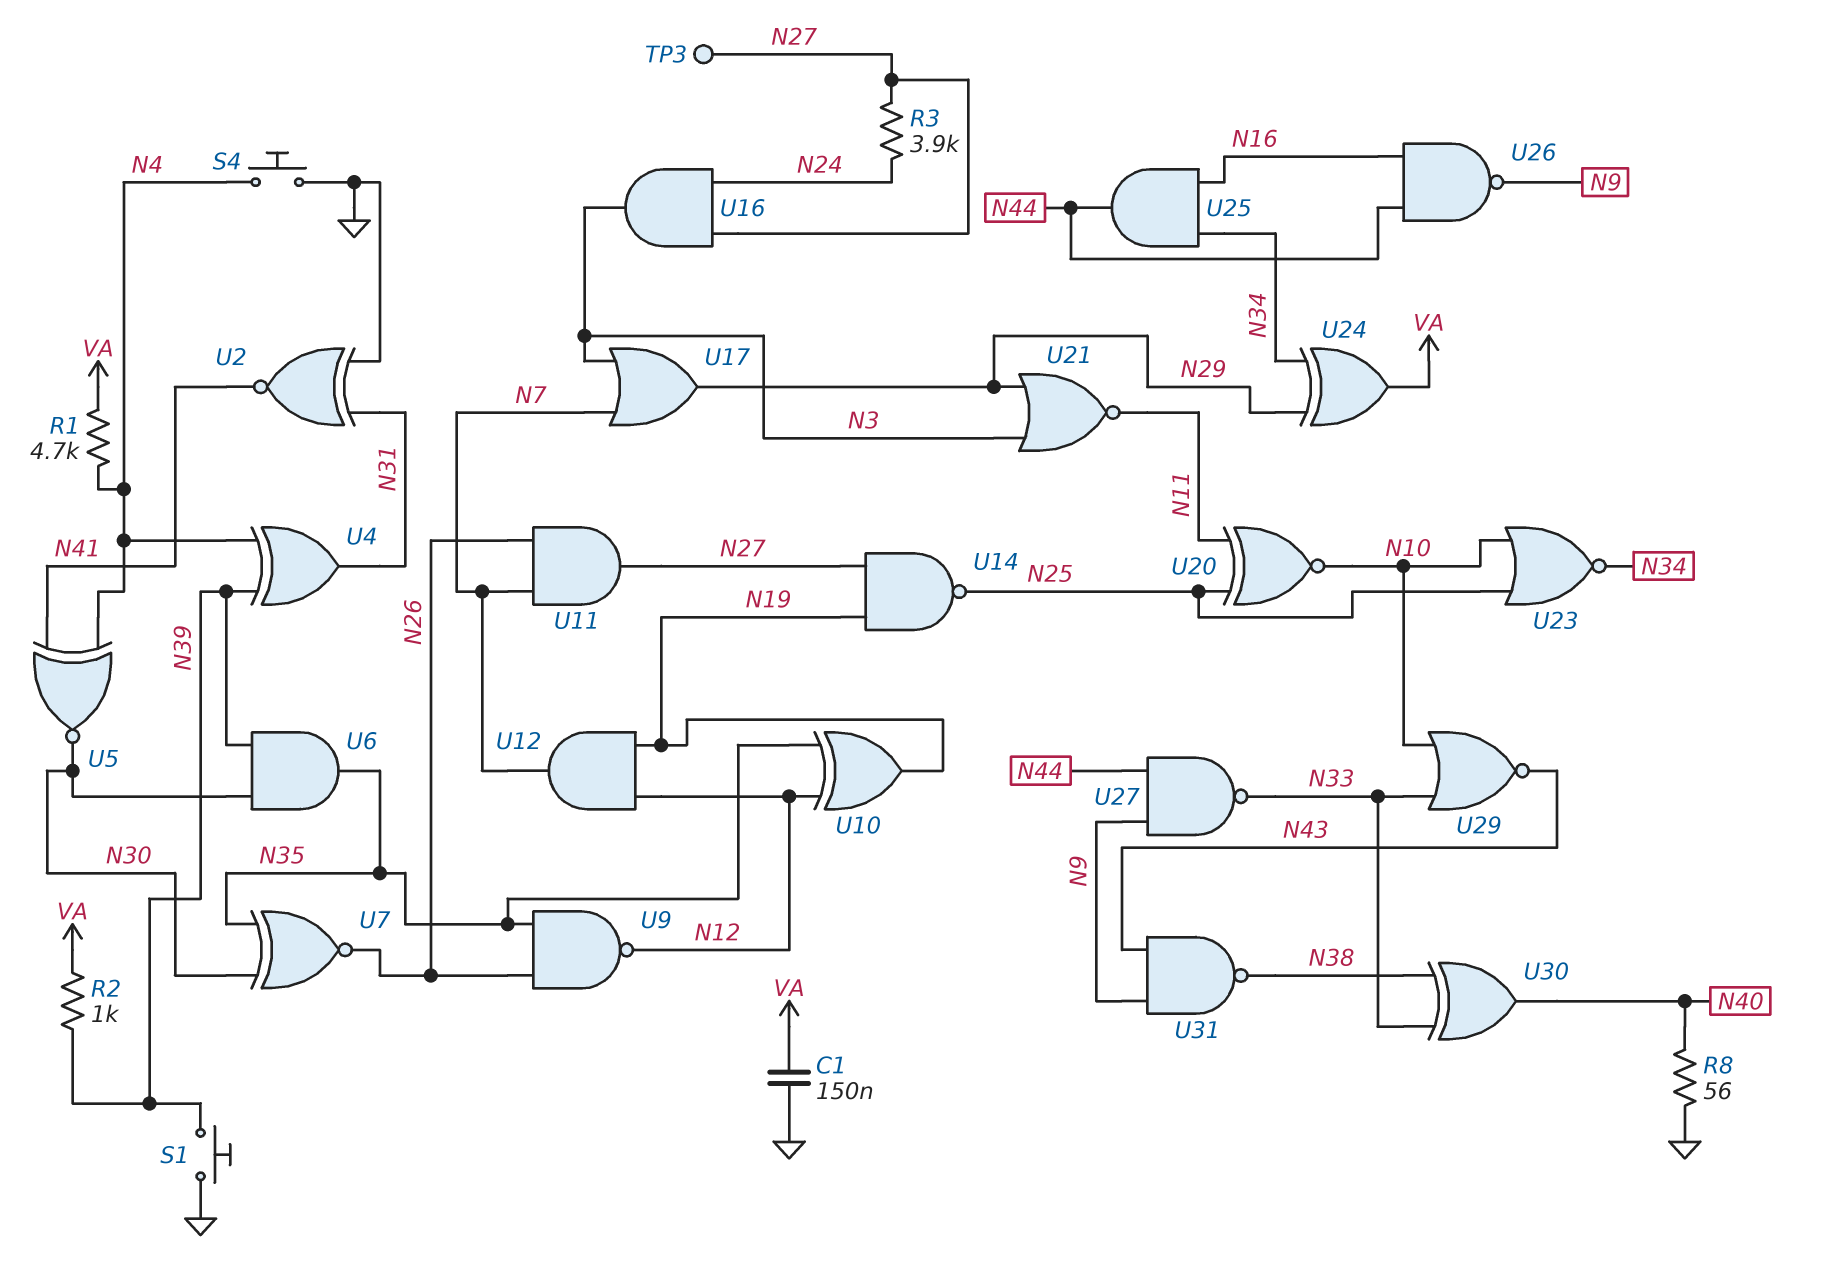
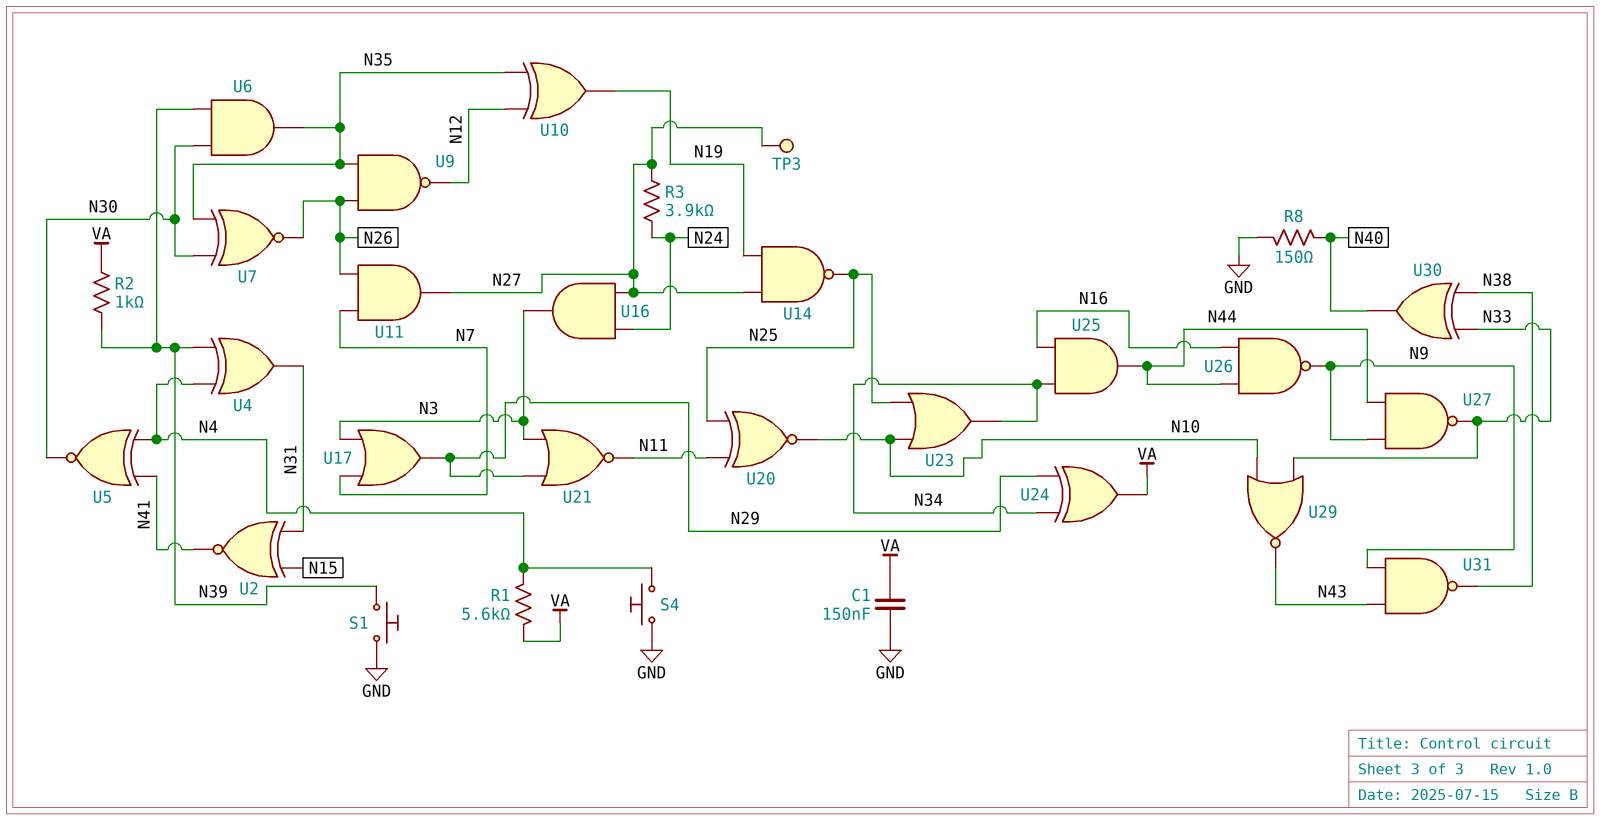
R1: 4.7k (N4, VA) -> 5.6k (N4, VA)
R8: 56 (GND, N40) -> 150 (GND, N40)
U2: XNOR (in GND, in N31, out N41) -> XNOR (in N15, in N31, out N41)
U12: AND (in N12, in N19, out N7) -> none
U23: NOR (in N10, in N25, out N34) -> OR (in N10, in N25, out N34)

